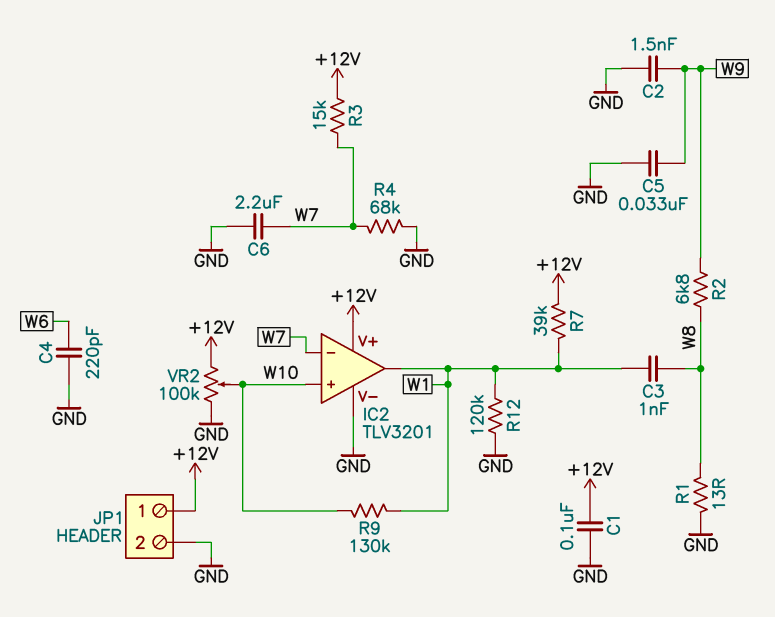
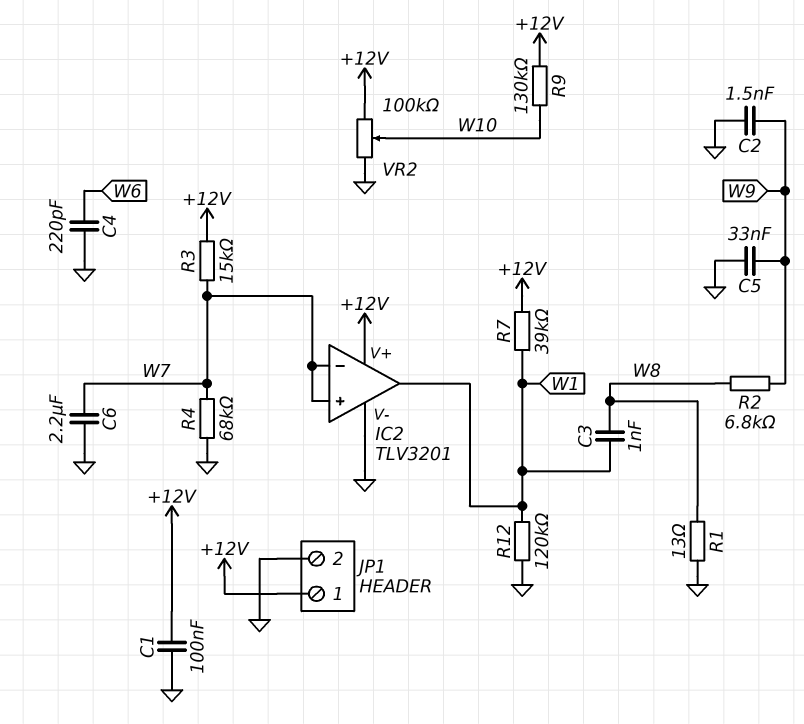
IC2 pin in+: W10 -> W7
R9: 130k (W1, W10) -> 130k (+12V, W10)

